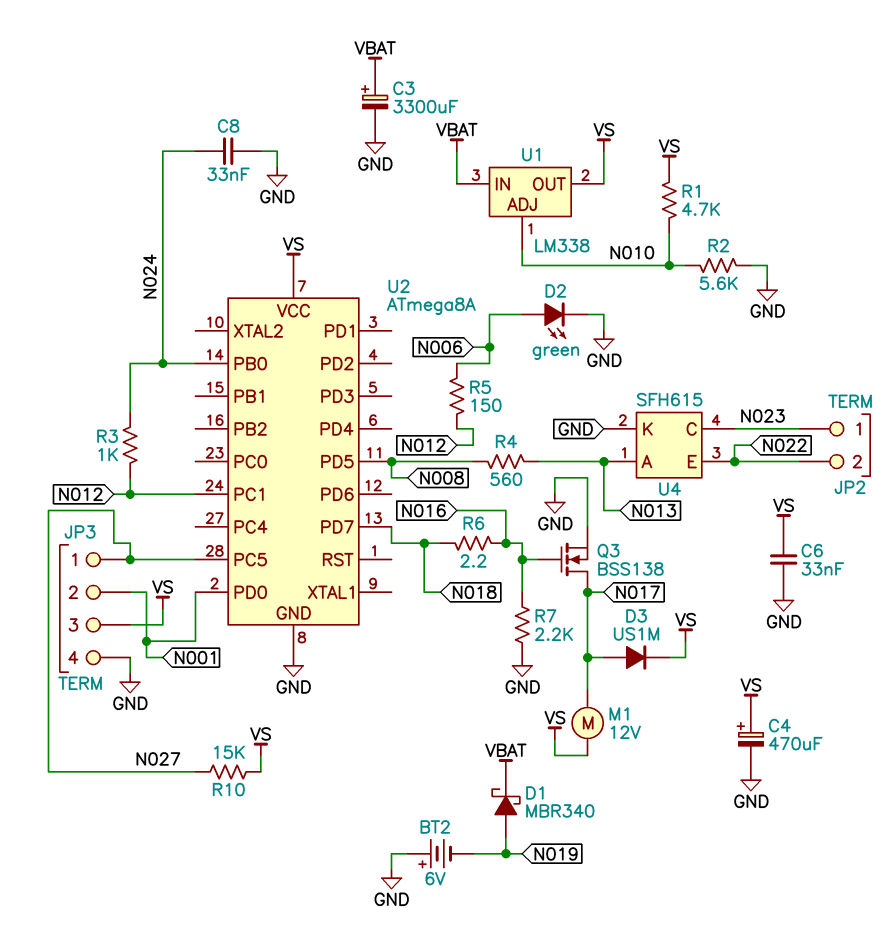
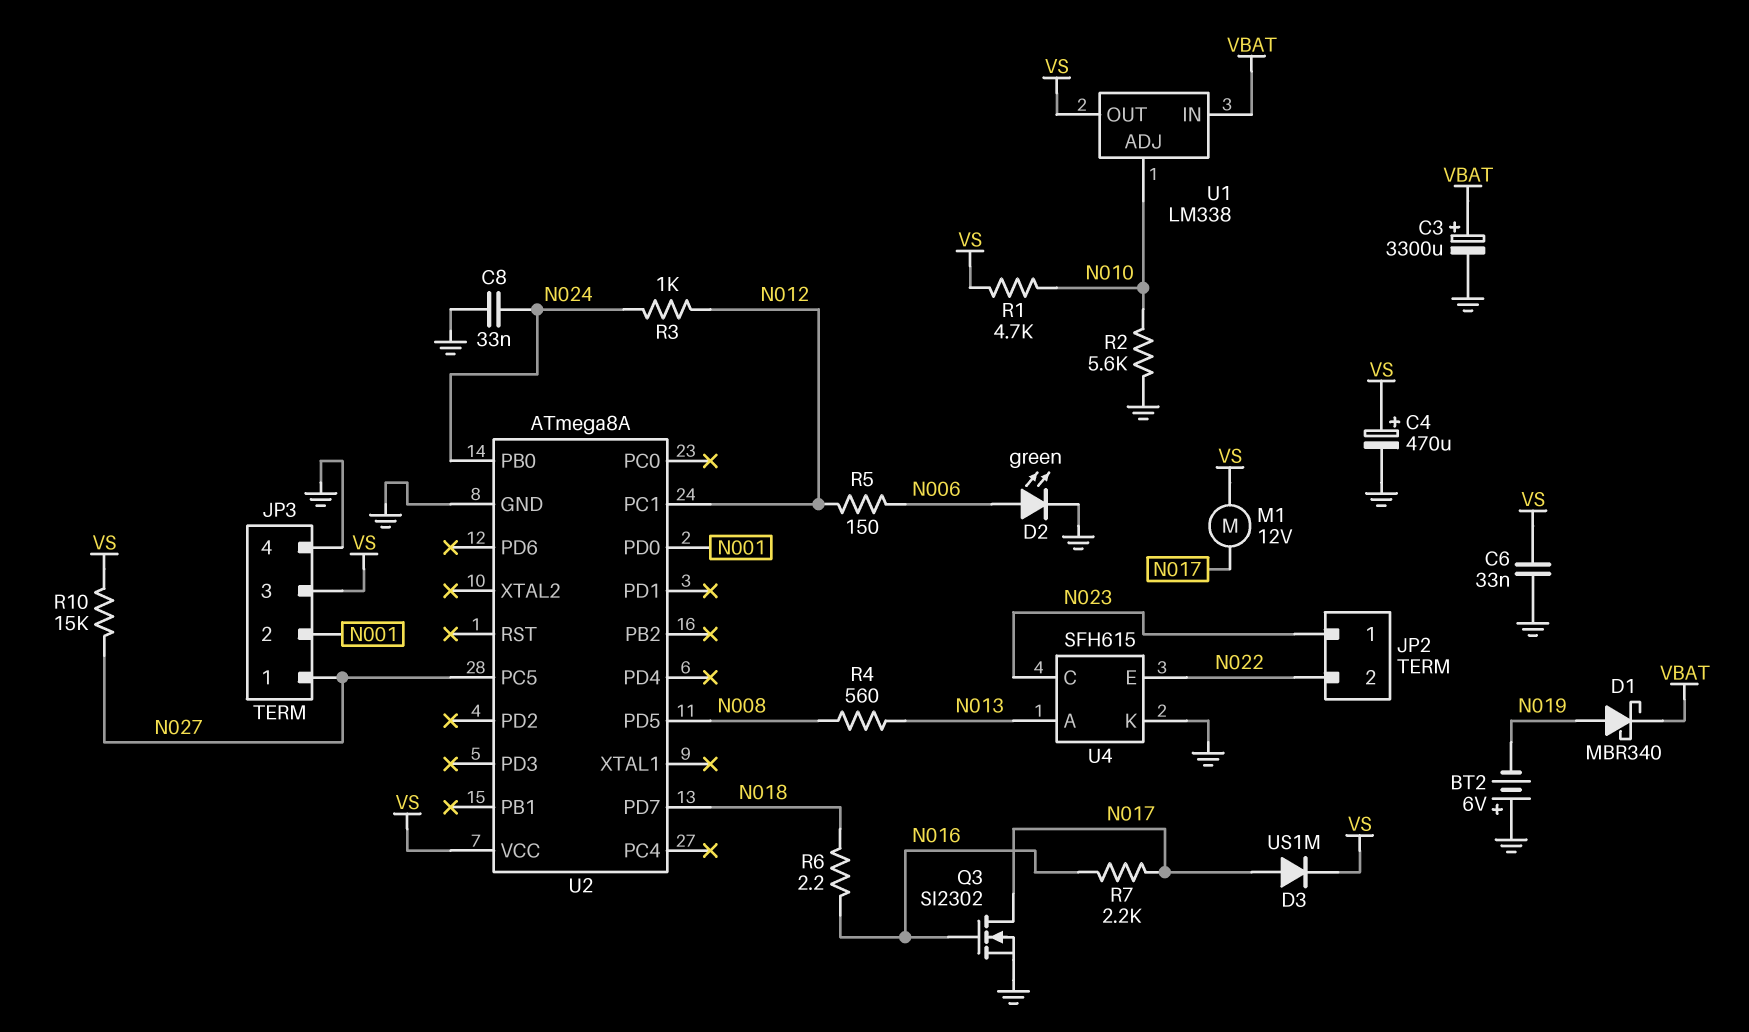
Q3: NMOS BSS138 (G N016, D N017, S GND) -> NMOS SI2302 (G N016, D N017, S GND)
R7: 2.2k (GND, N016) -> 2.2k (N016, N017)

